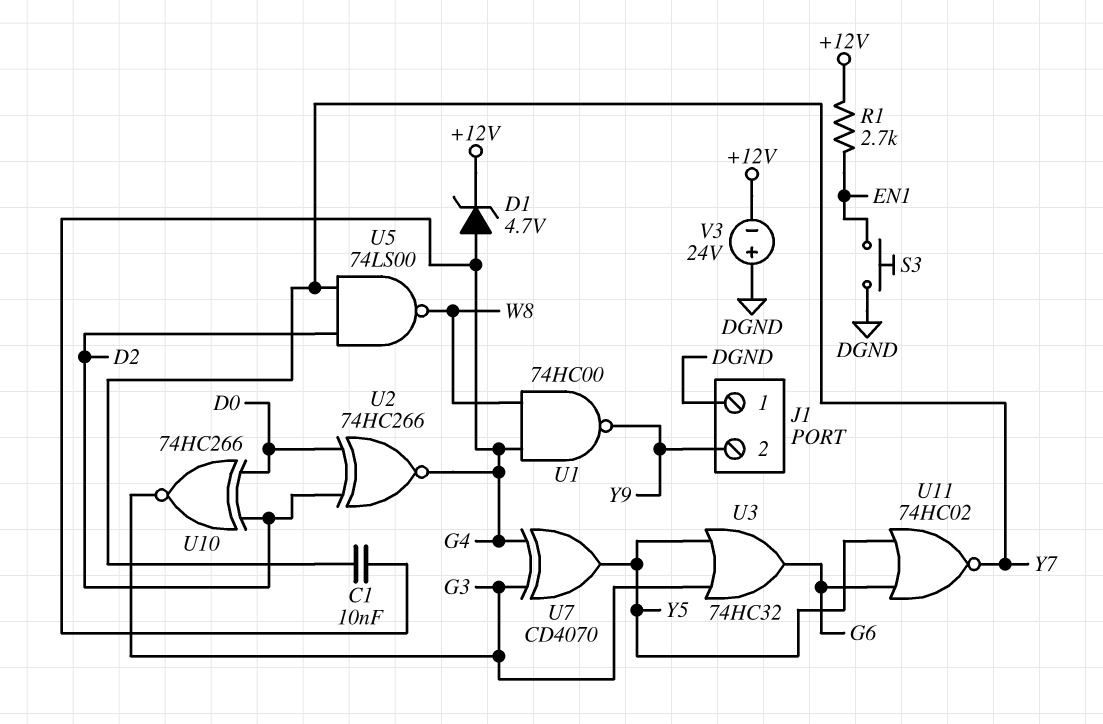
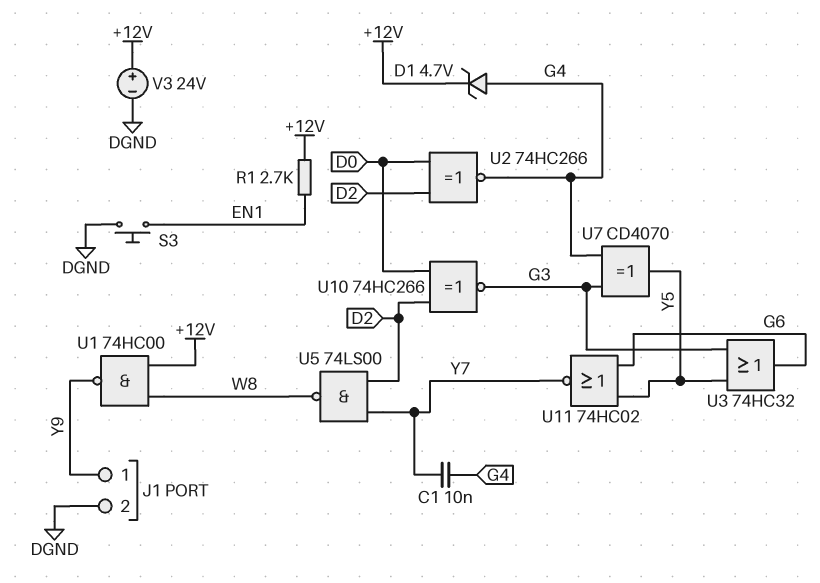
J1 pin 1: DGND -> Y9
J1 pin 2: Y9 -> DGND
U1: NAND 74HC00 (in G4, in W8, out Y9) -> NAND 74HC00 (in +12V, in W8, out Y9)
V3: 24V (plus DGND, minus +12V) -> 24V (plus +12V, minus DGND)

